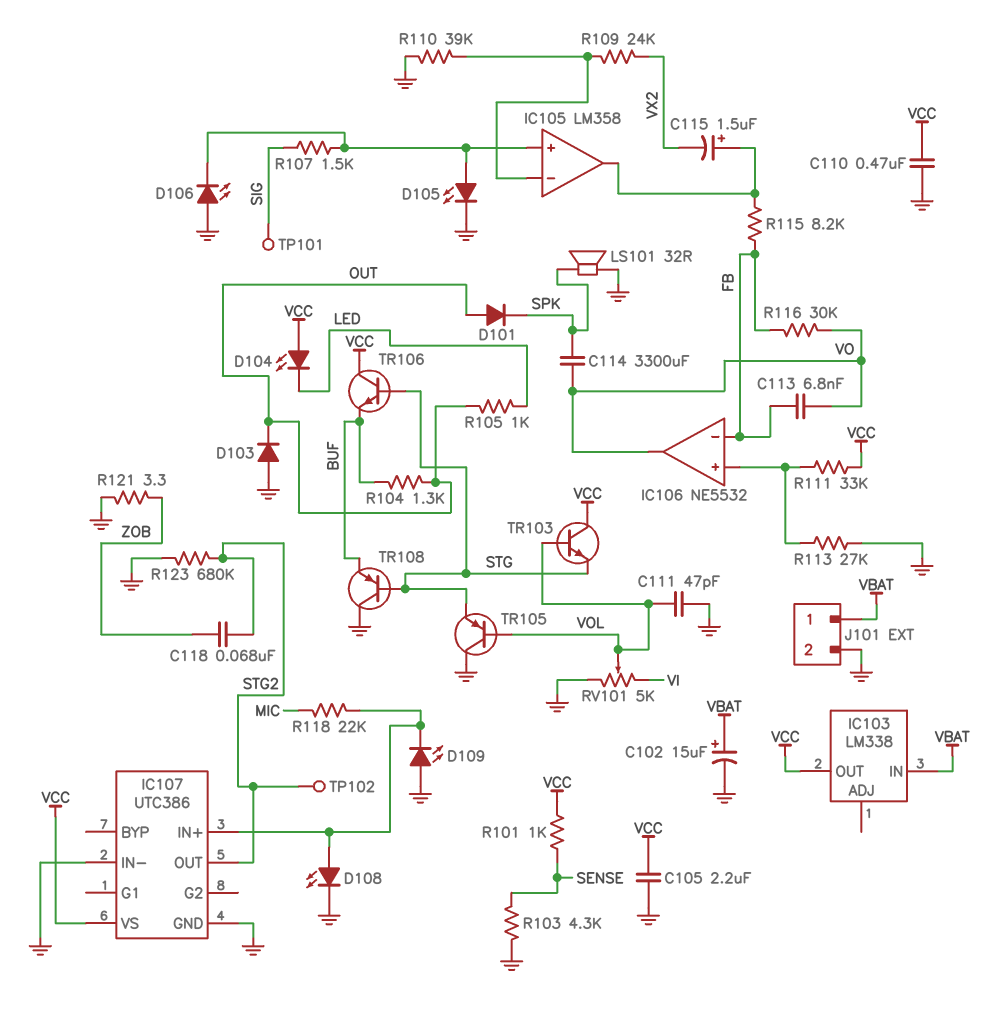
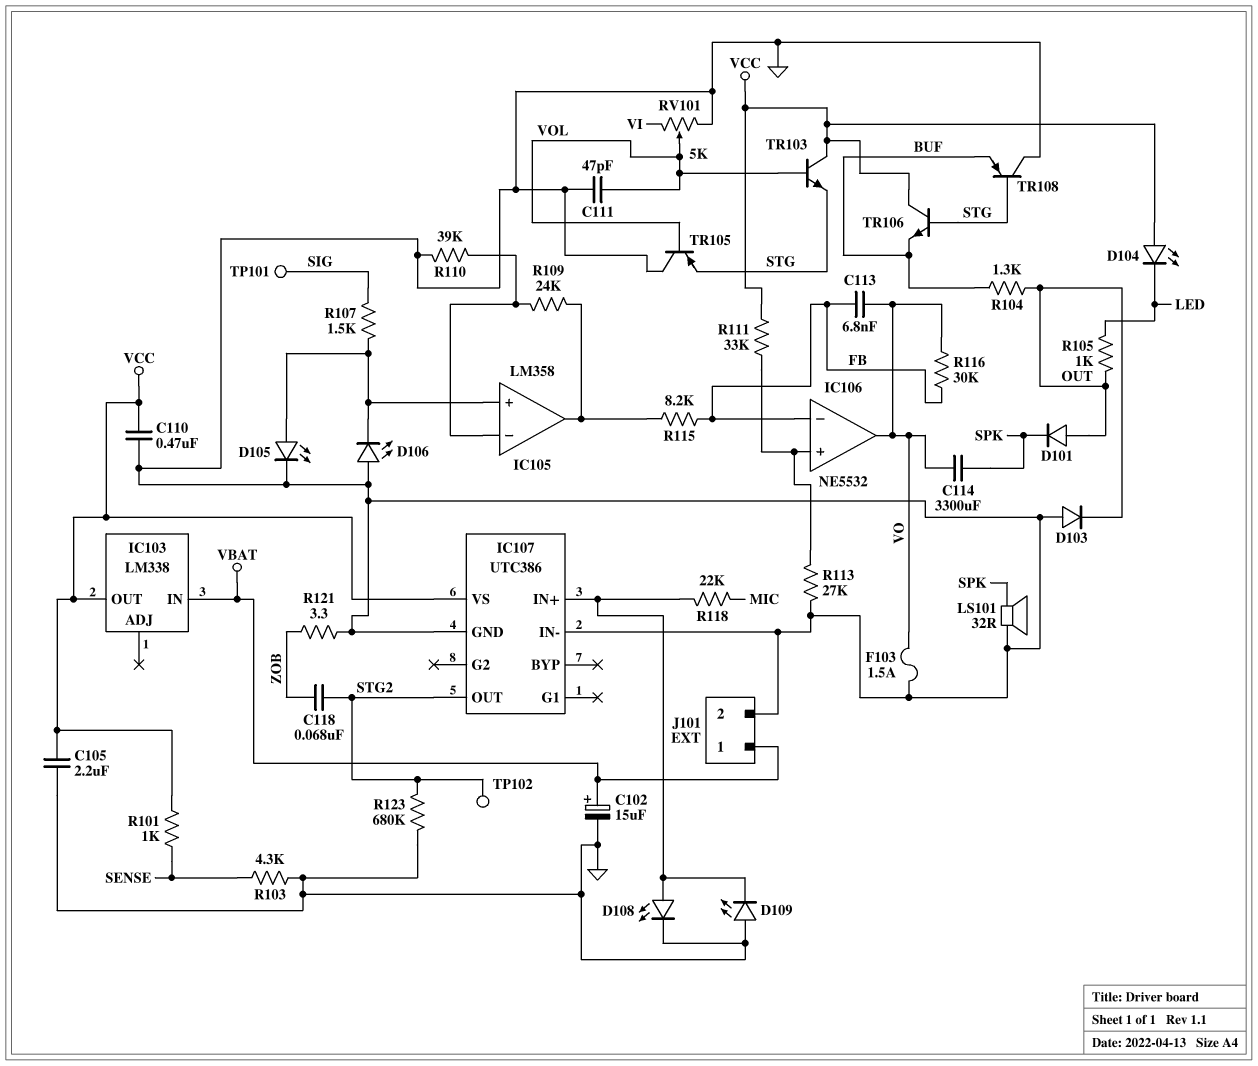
C115: 1.5uF (plus IC105/out, minus VX2) -> none
F103: none -> 1.5A (GND, VO)
R109: 24k (IC105/in-, VX2) -> 24k (IC105/in-, IC105/out)

